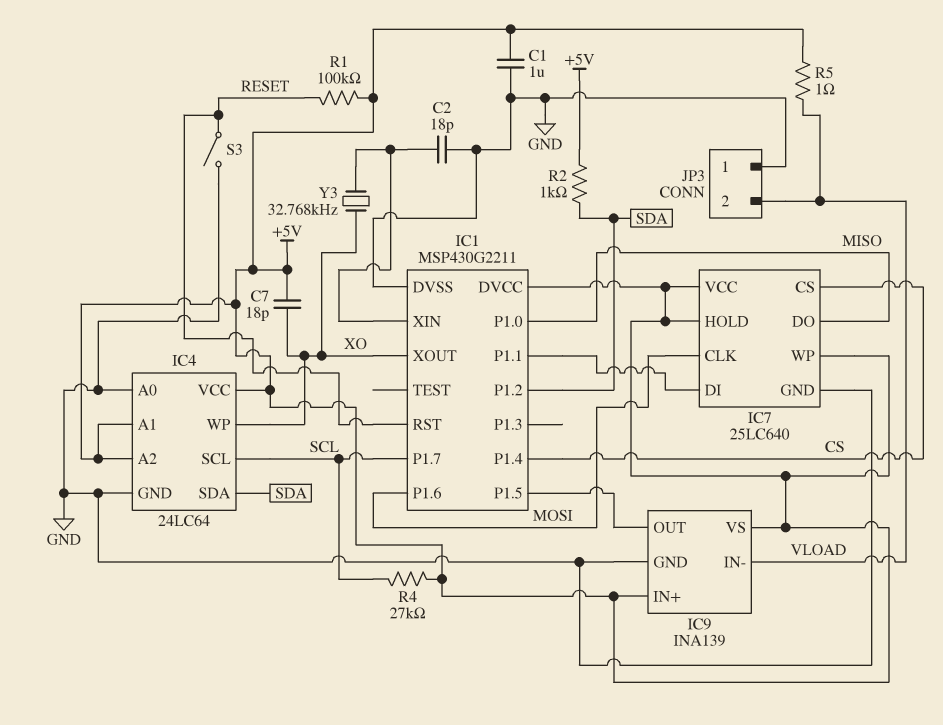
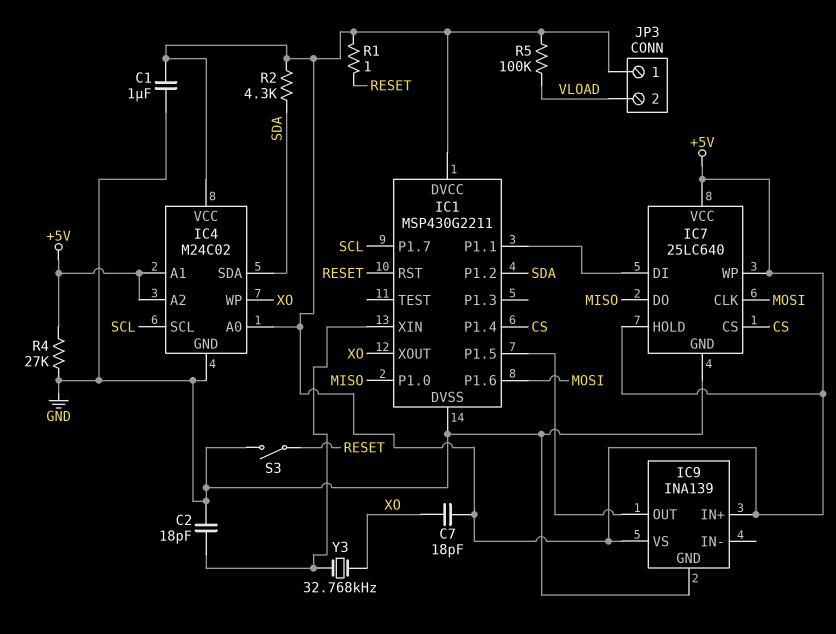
IC4: 24LC64 -> M24C02
IC4 pin A0: GND -> +5V
IC9 pin IN-: VLOAD -> none
JP3 pin 1: GND -> +5V
R1: 100k (+5V, RESET) -> 1 (+5V, RESET)
R2: 1k (+5V, SDA) -> 4.3k (+5V, SDA)
R4: 27k (+5V, SCL) -> 27k (+5V, GND)
R5: 1 (+5V, VLOAD) -> 100k (+5V, VLOAD)

